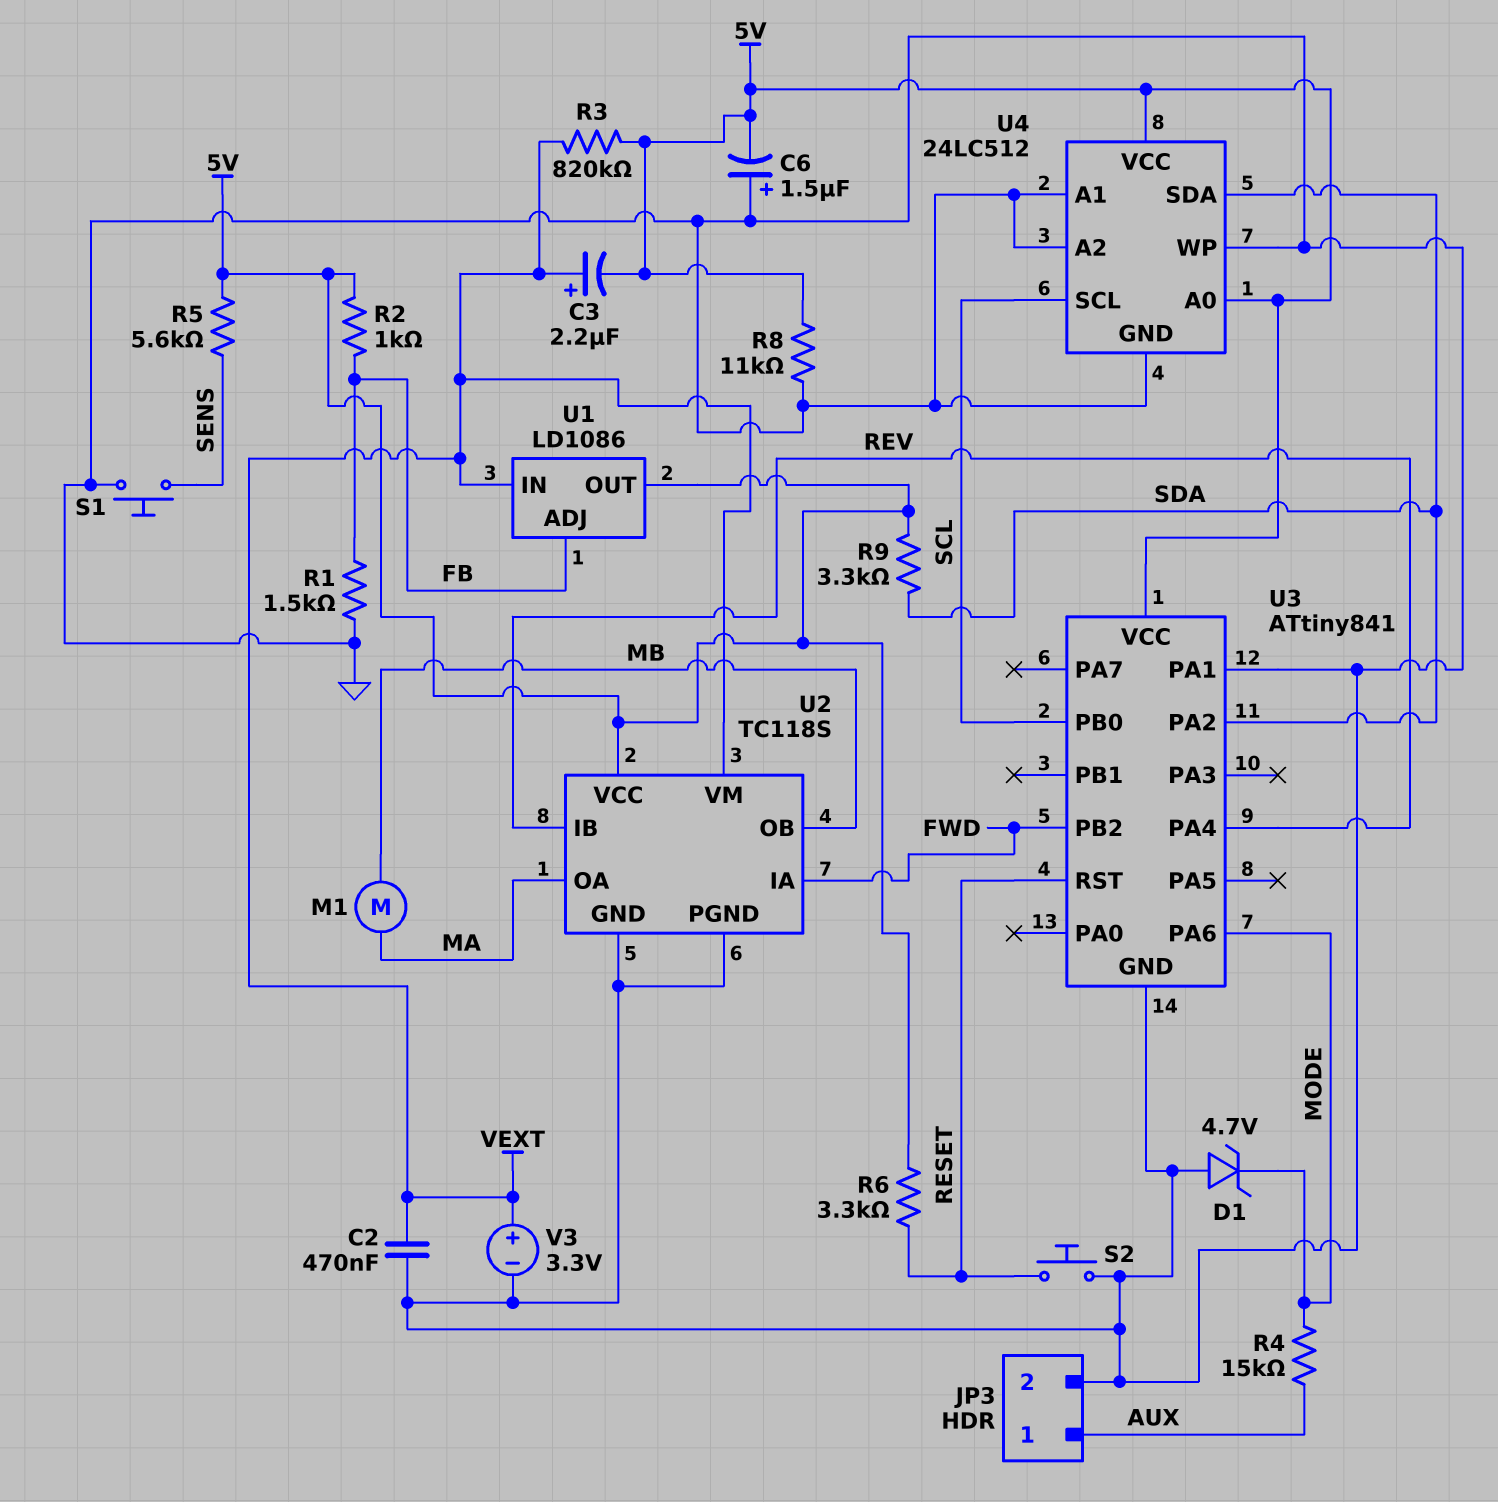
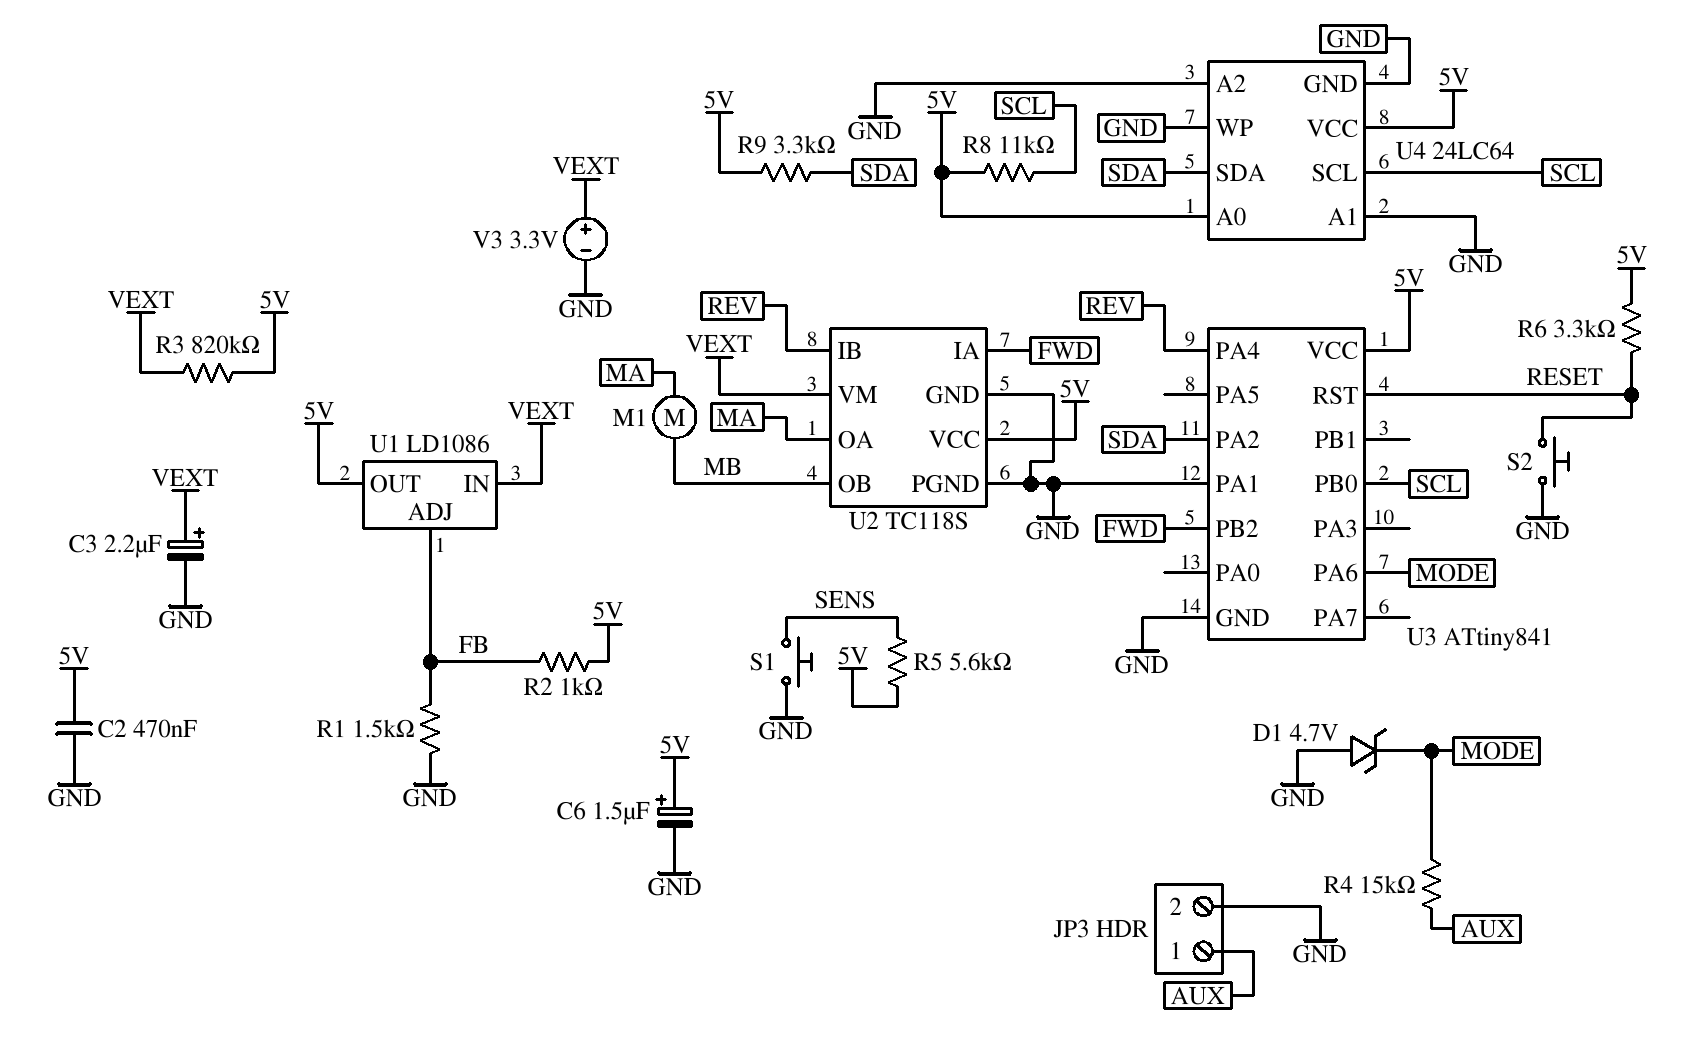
C2: 470nF (GND, VEXT) -> 470nF (5V, GND)
C3: 2.2uF (plus VEXT, minus 5V) -> 2.2uF (plus VEXT, minus GND)
C6: 1.5uF (plus GND, minus 5V) -> 1.5uF (plus 5V, minus GND)
R8: 11k (5V, GND) -> 11k (5V, SCL)
U4: 24LC512 -> 24LC64

